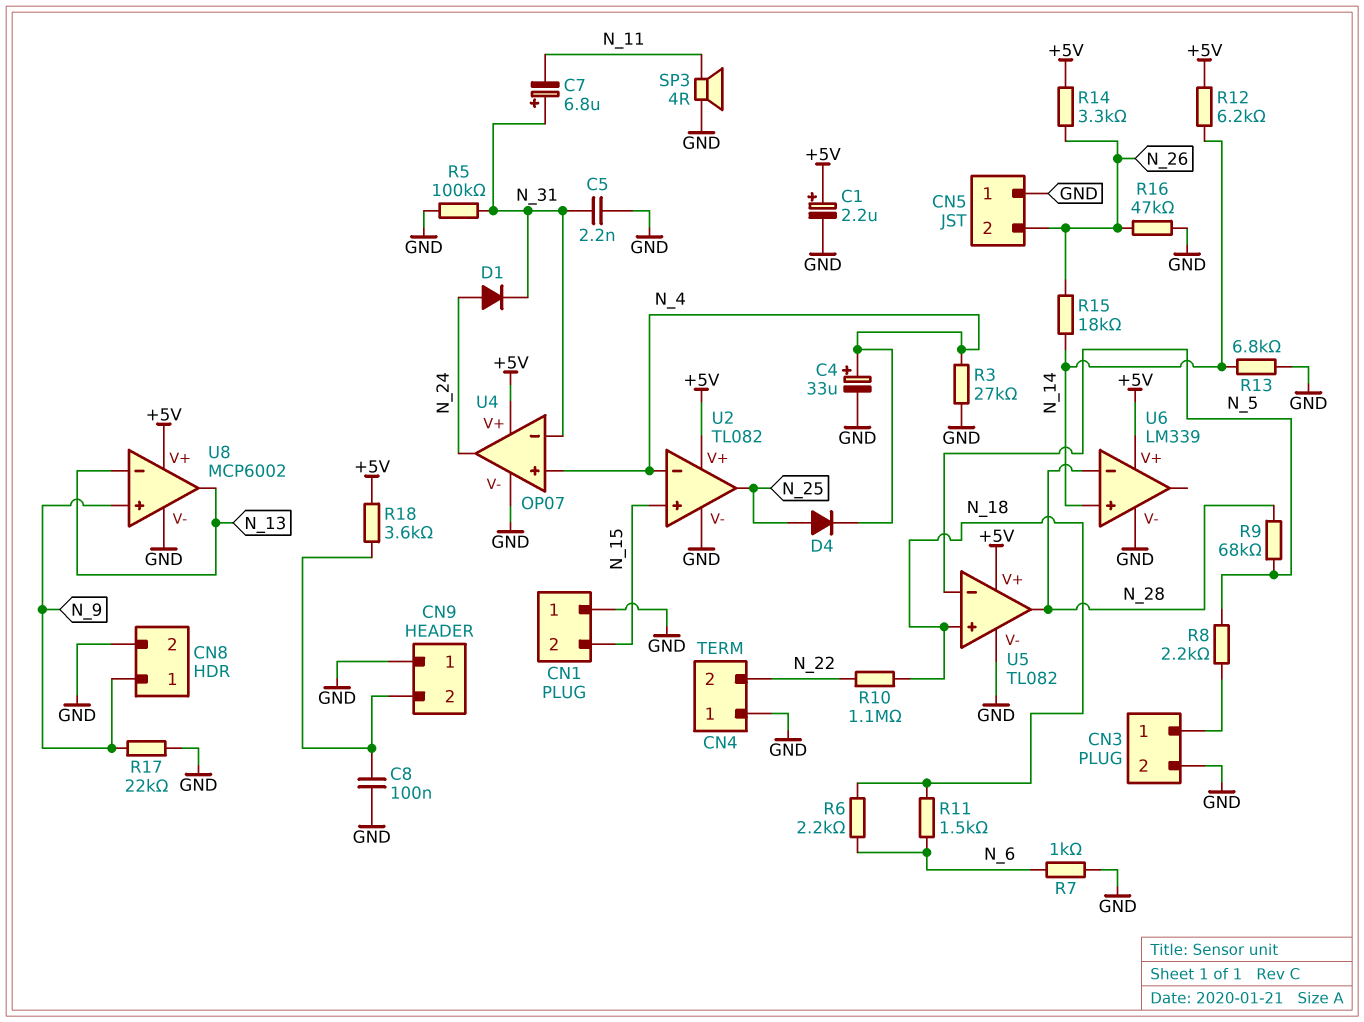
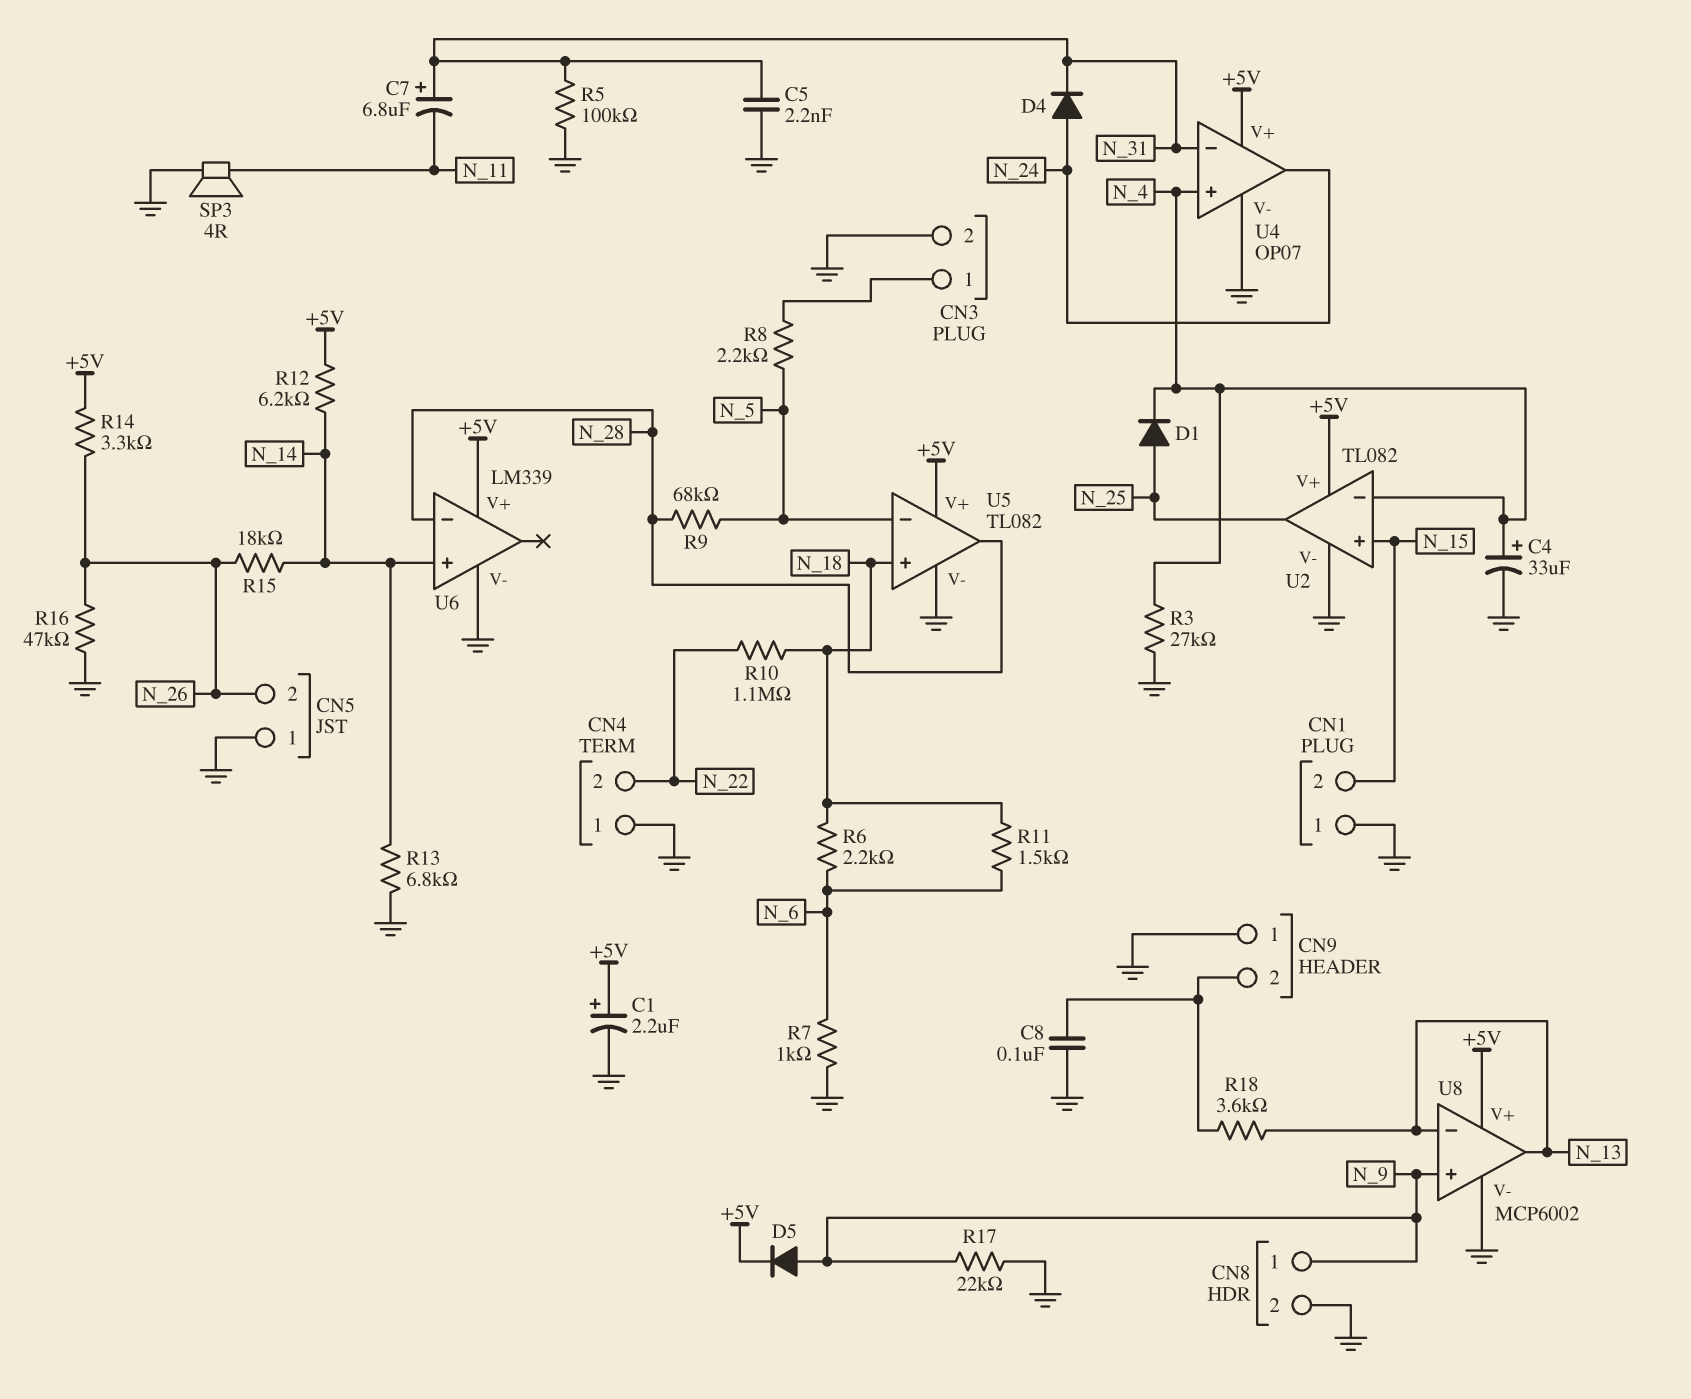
D1: diode (A N_24, K N_31) -> diode (A N_25, K N_4)
D4: diode (A N_25, K N_4) -> diode (A N_24, K N_31)
D5: none -> diode (A N_9, K +5V)
R18: 3.6k (+5V, CN9/2) -> 3.6k (CN9/2, N_13)

